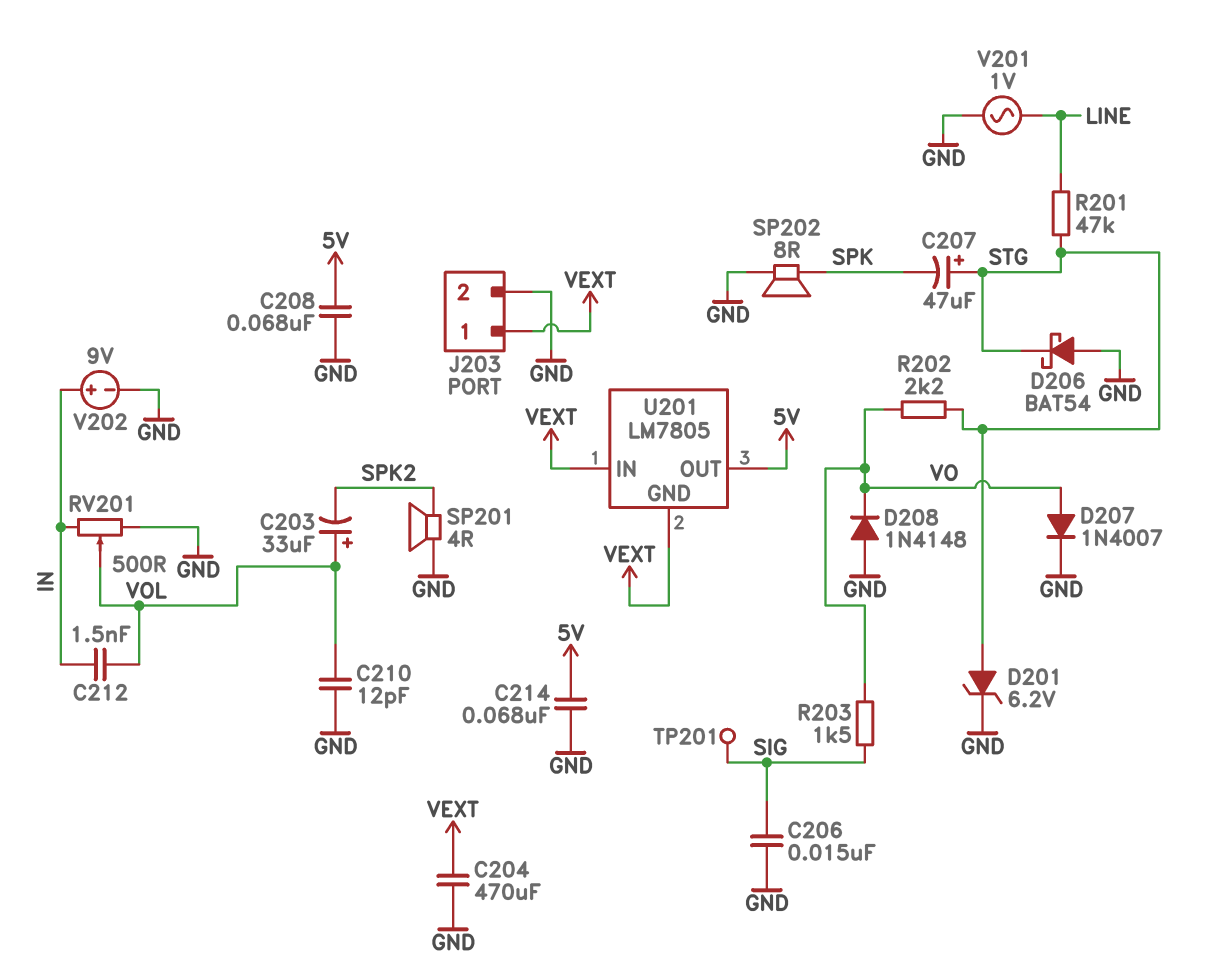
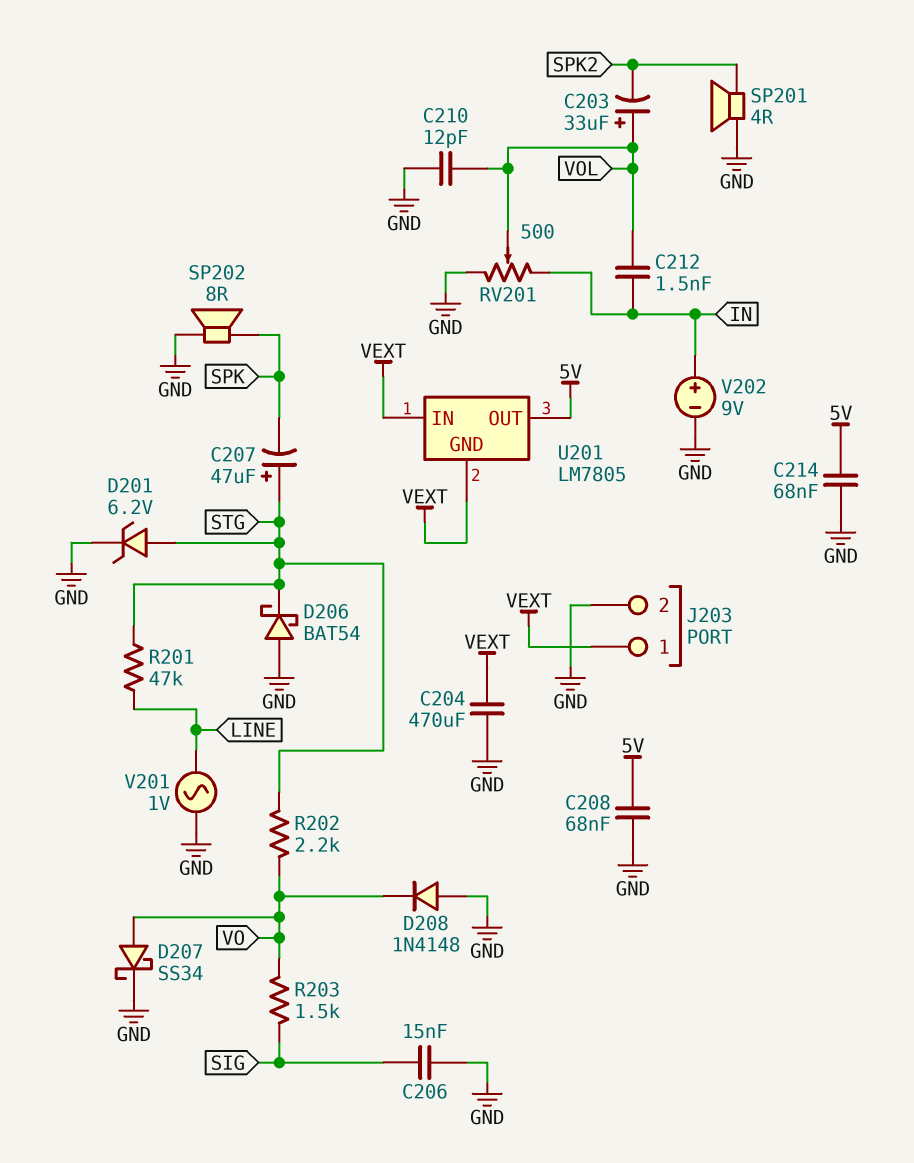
D207: diode 1N4007 (A VO, K GND) -> schottky SS34 (A VO, K GND)
TP201: test point (SIG) -> none

